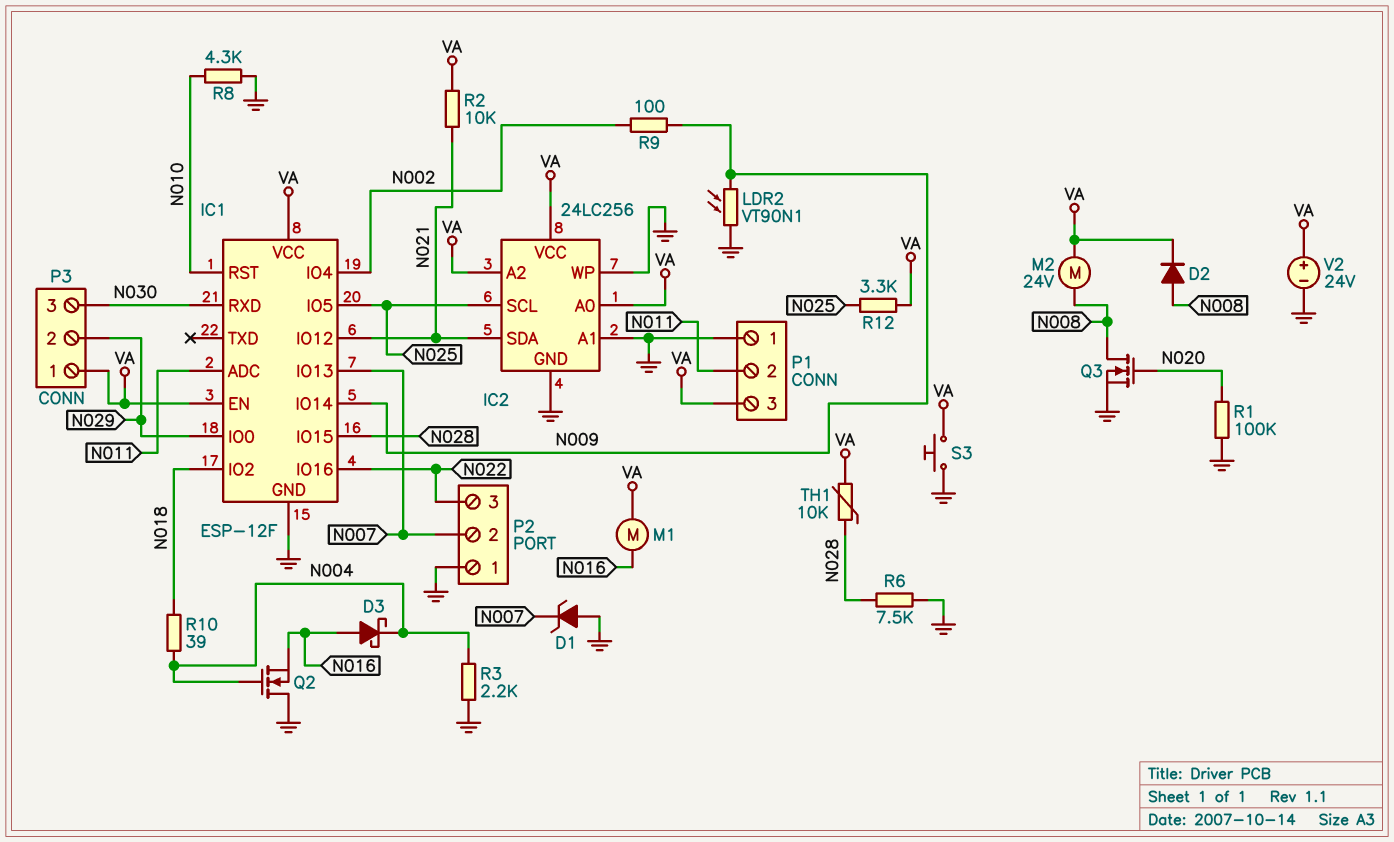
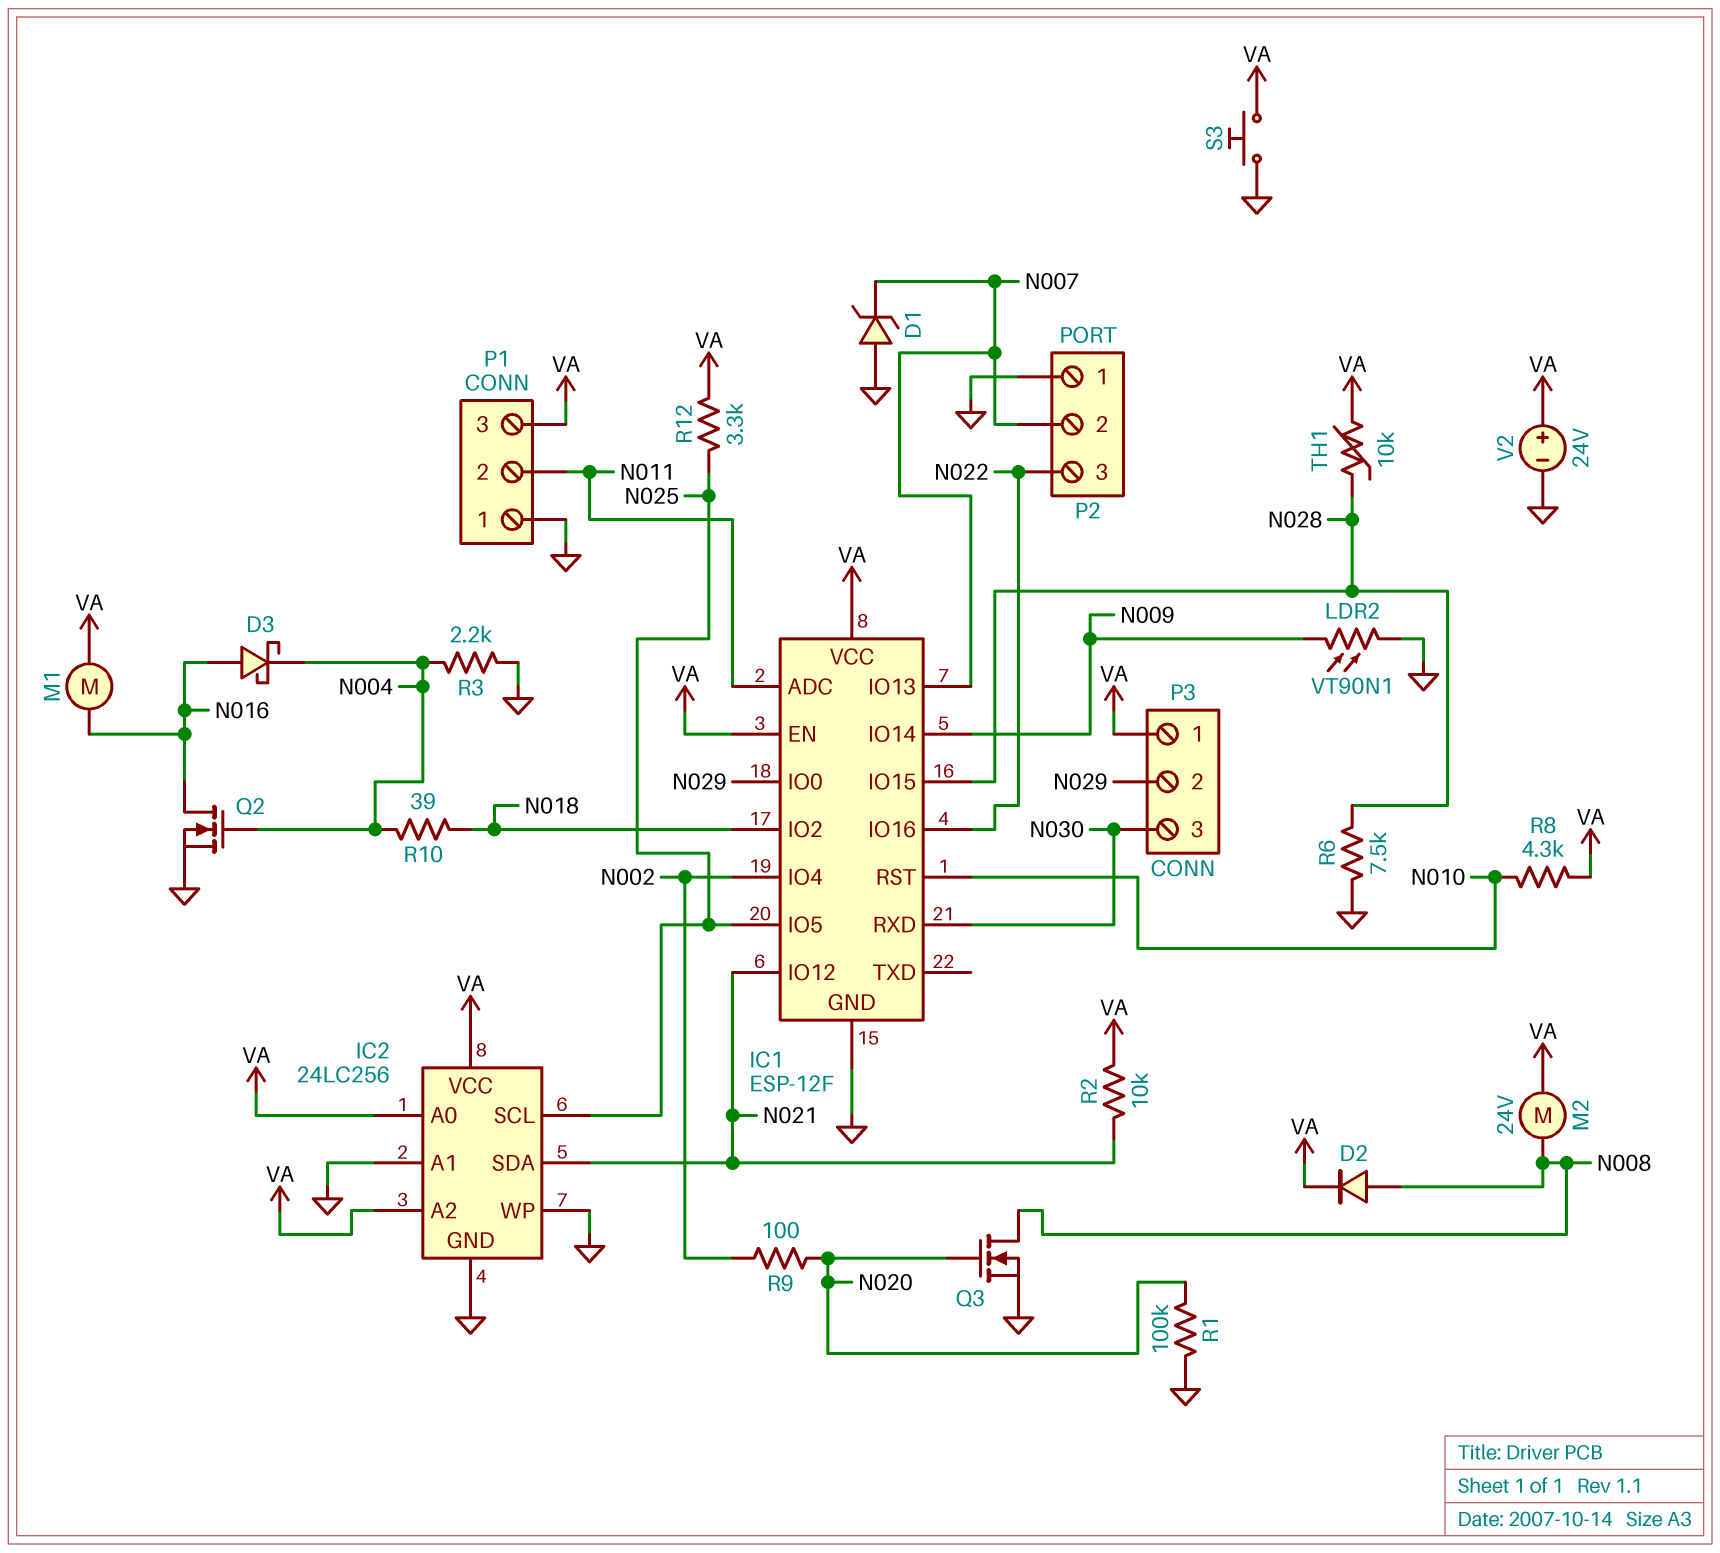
Q2: NMOS (G N004, D GND, S N016) -> NMOS (G N004, D N016, S GND)
R8: 4.3k (GND, N010) -> 4.3k (N010, VA)
R9: 100 (N002, N009) -> 100 (N002, N020)

